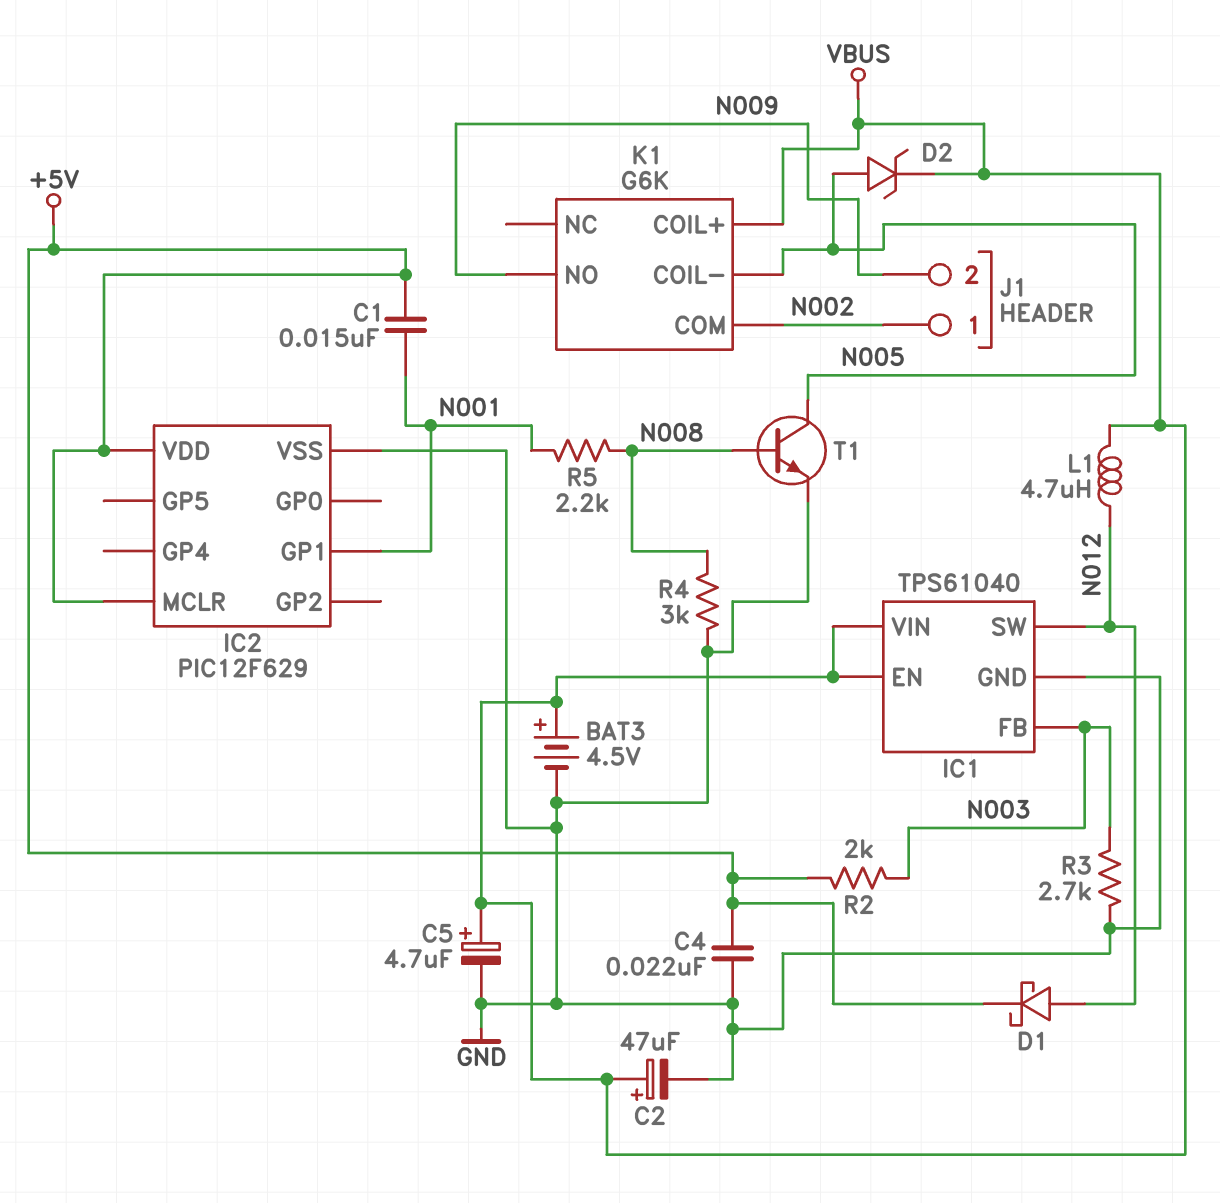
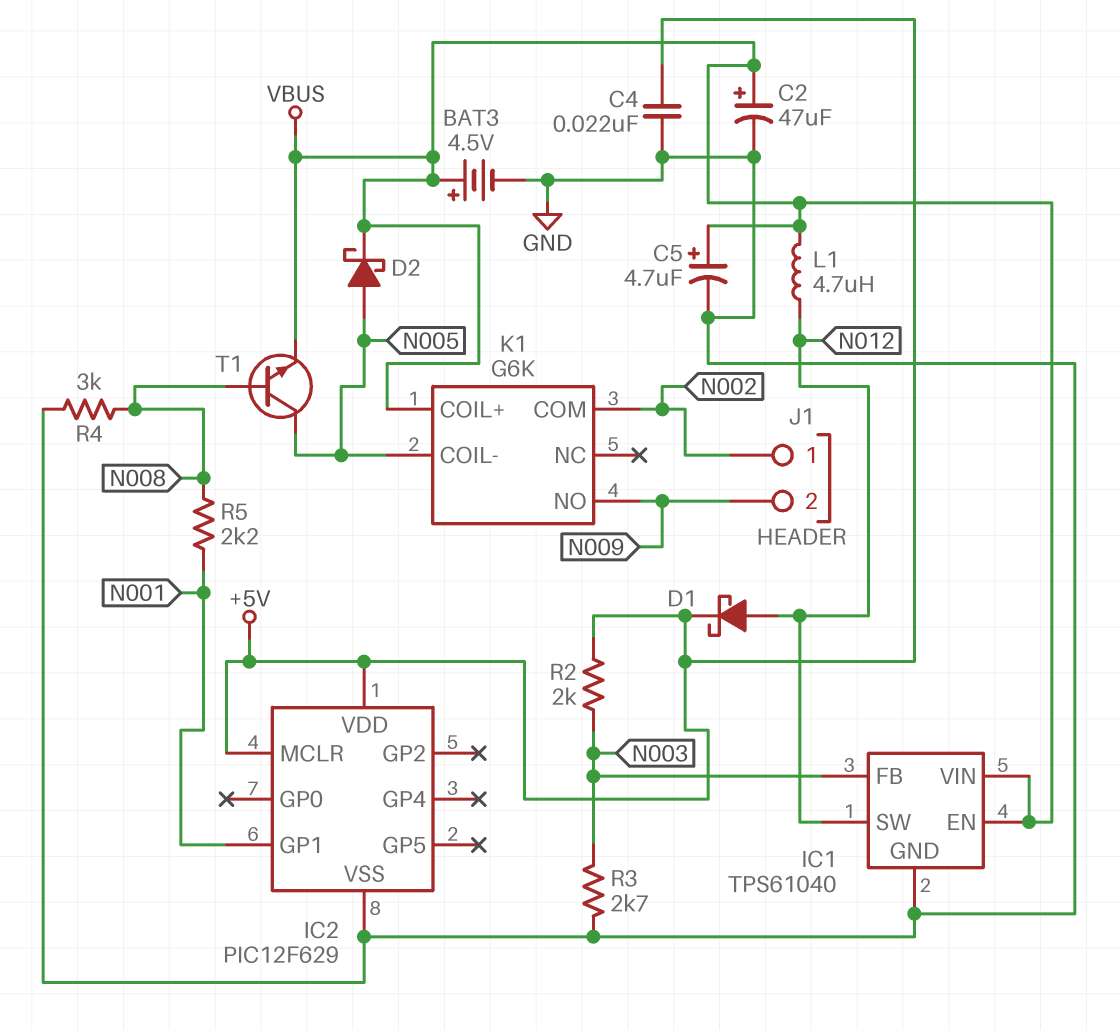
C1: 15nF (+5V, N001) -> none
D2: zener (A N005, K VBUS) -> schottky (A N005, K VBUS)
T1: NPN (B N008, C N005, E GND) -> NPN (B N008, C N005, E VBUS)

